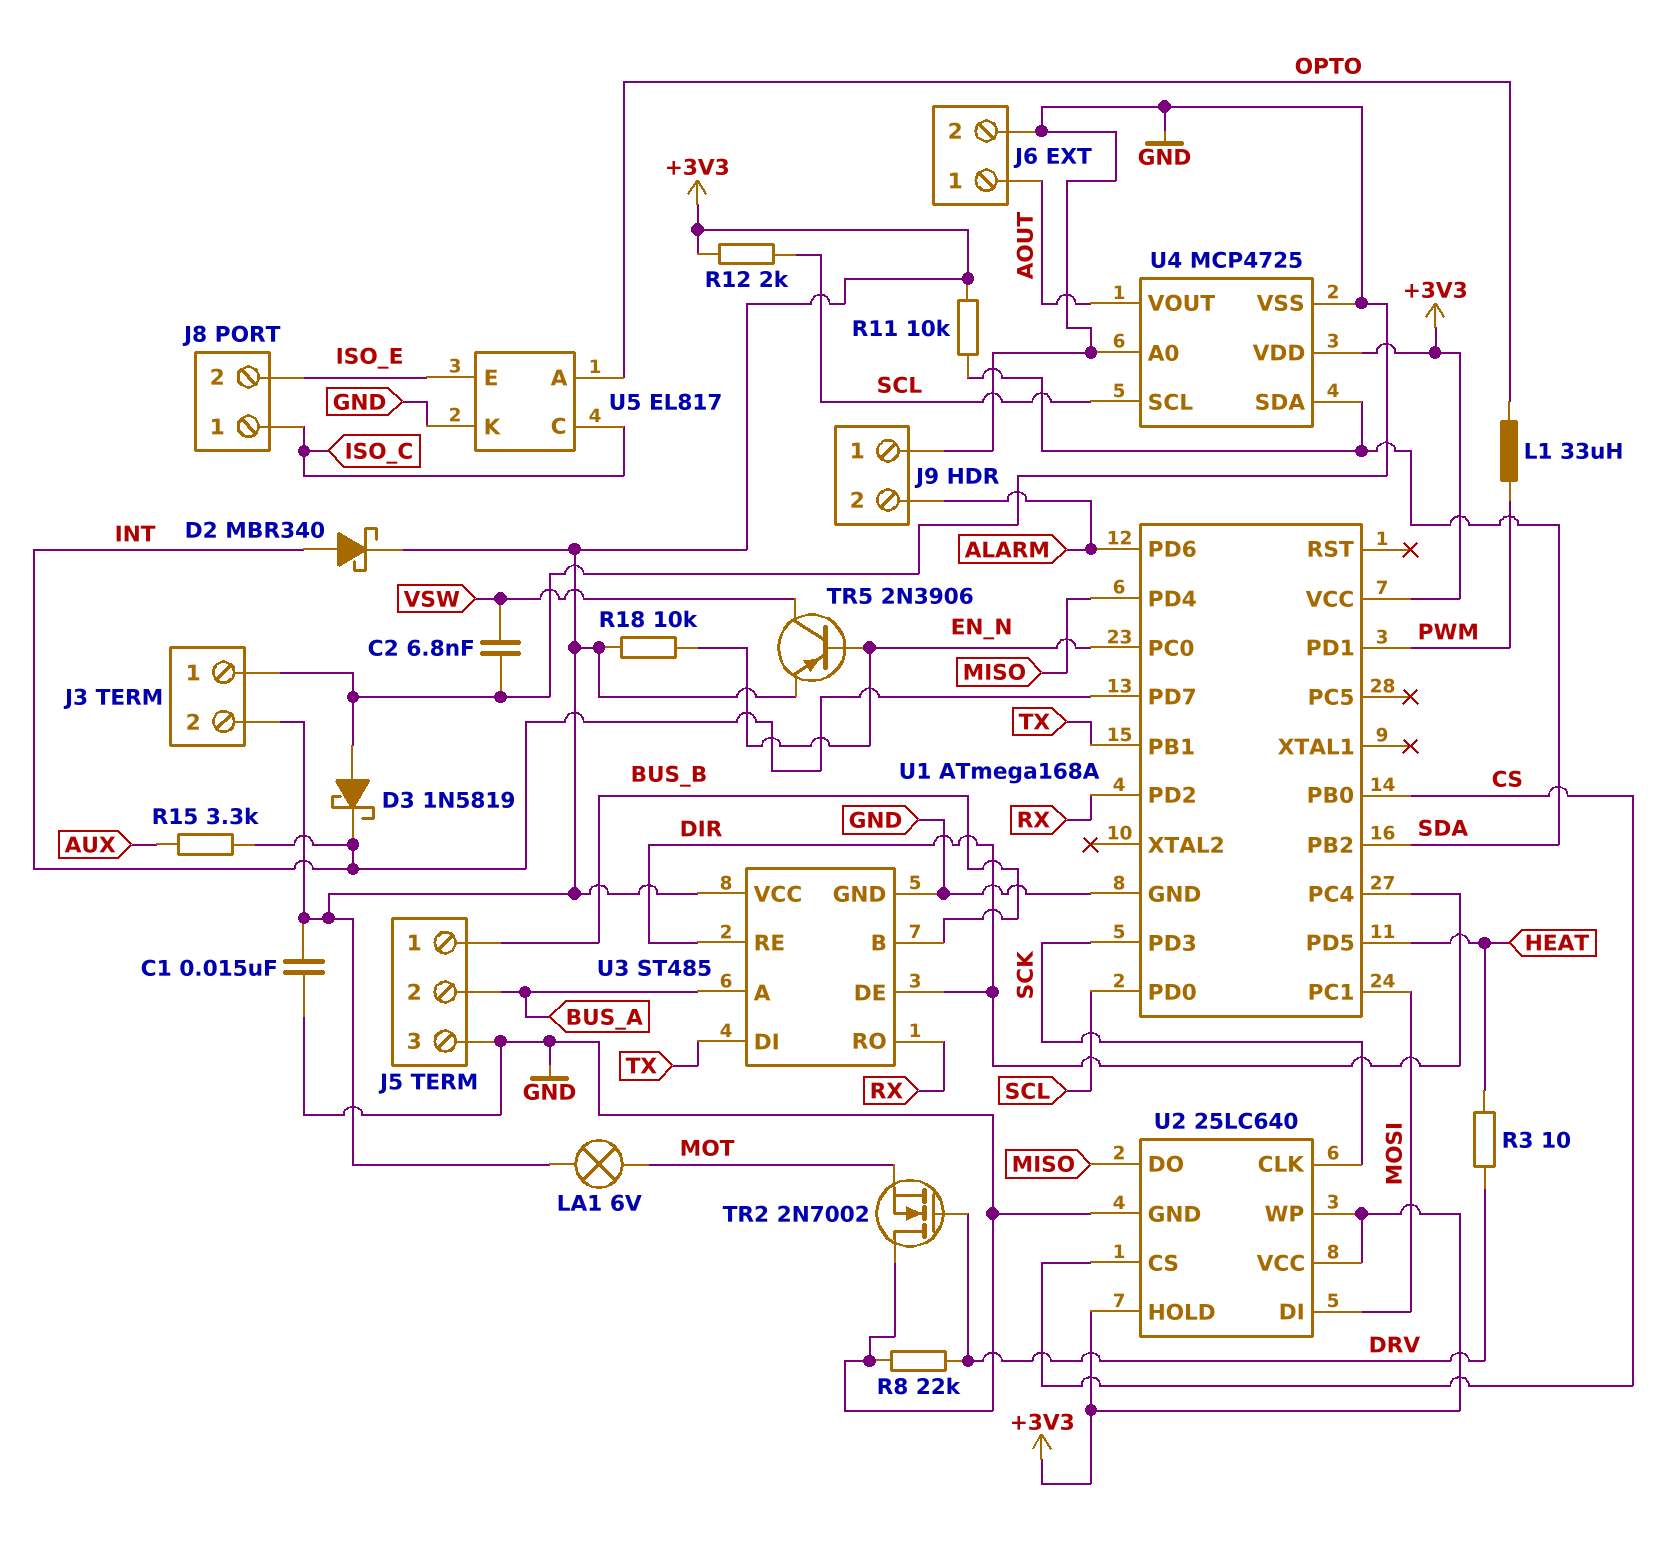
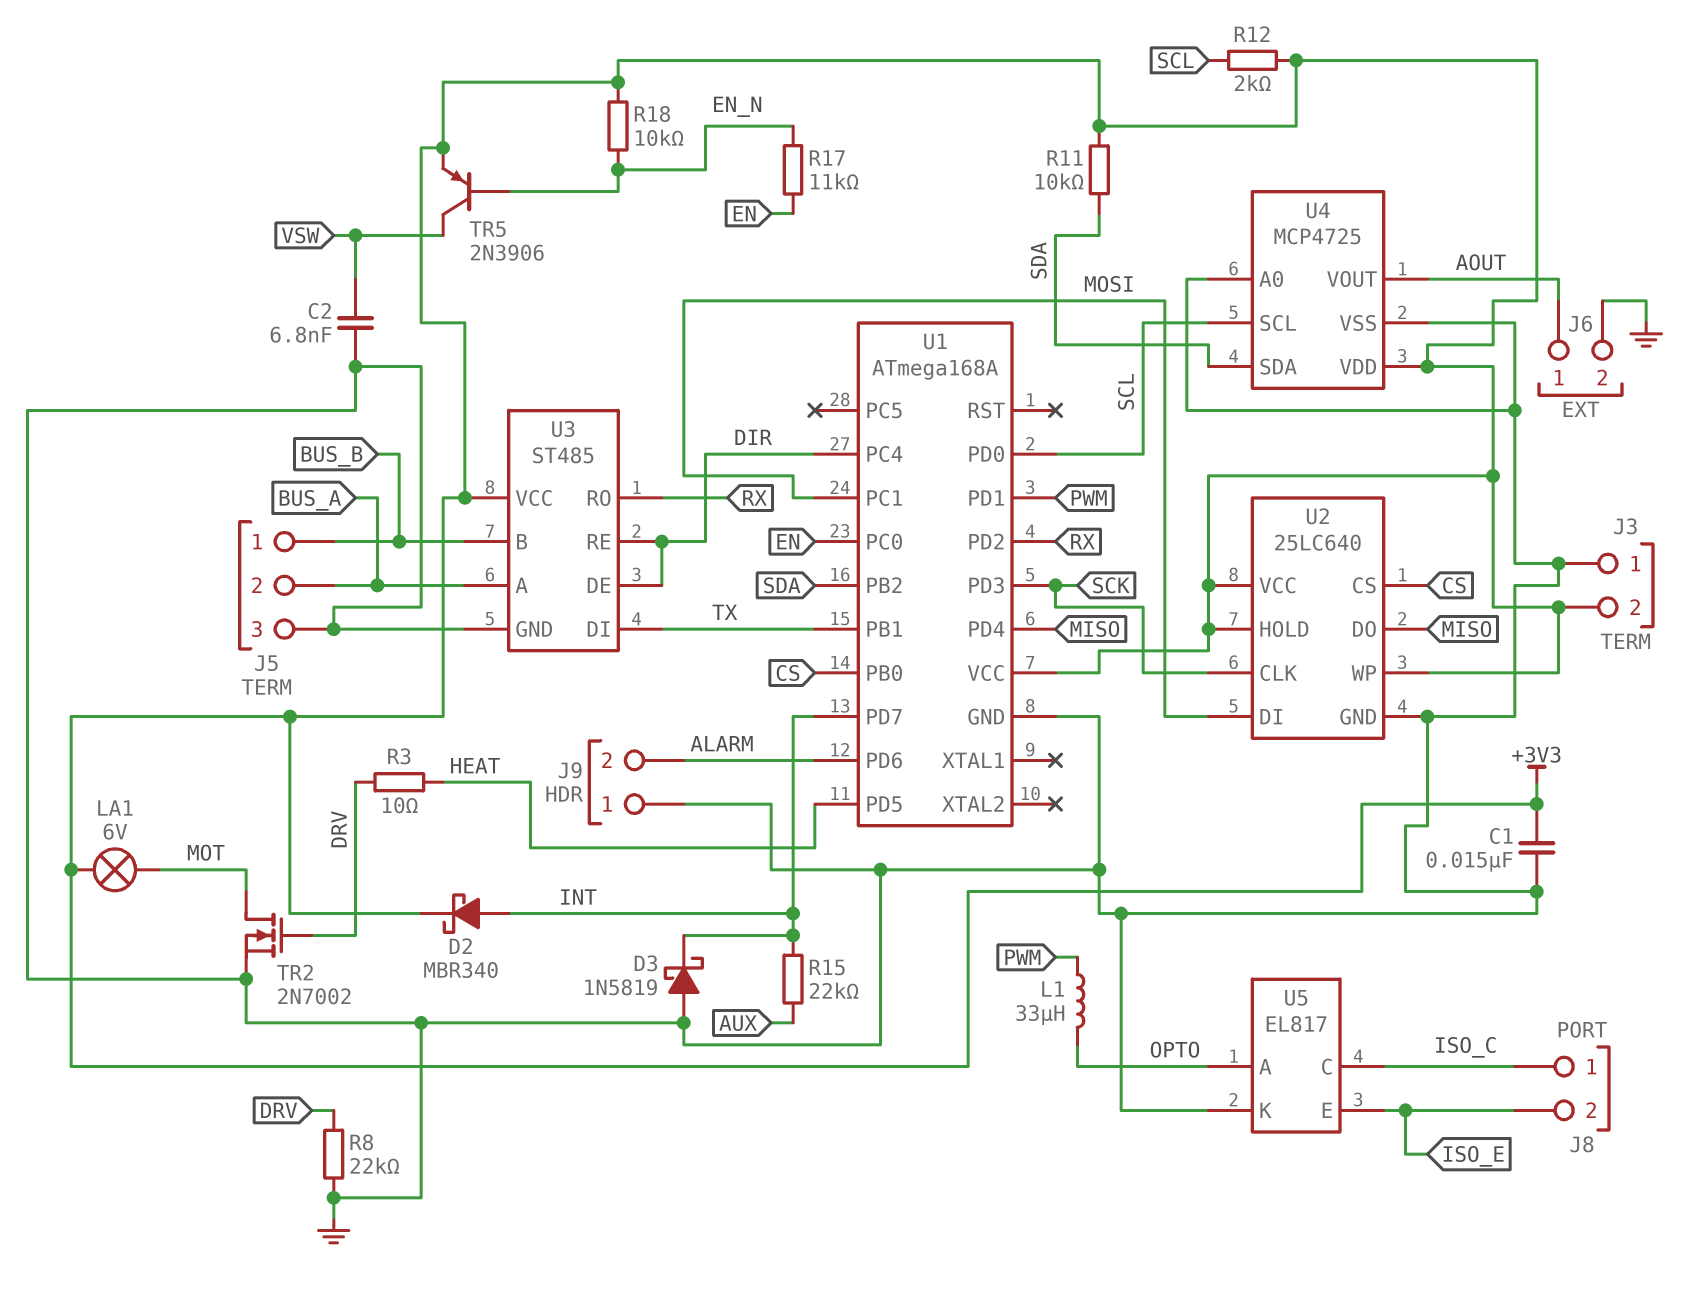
R15: 3.3k (AUX, INT) -> 22k (AUX, INT)
R17: none -> 11k (EN, EN_N)
TR2: NMOS 2N7002 (G DRV, D GND, S MOT) -> NMOS 2N7002 (G DRV, D MOT, S GND)
U1 pin PC0: EN_N -> EN

